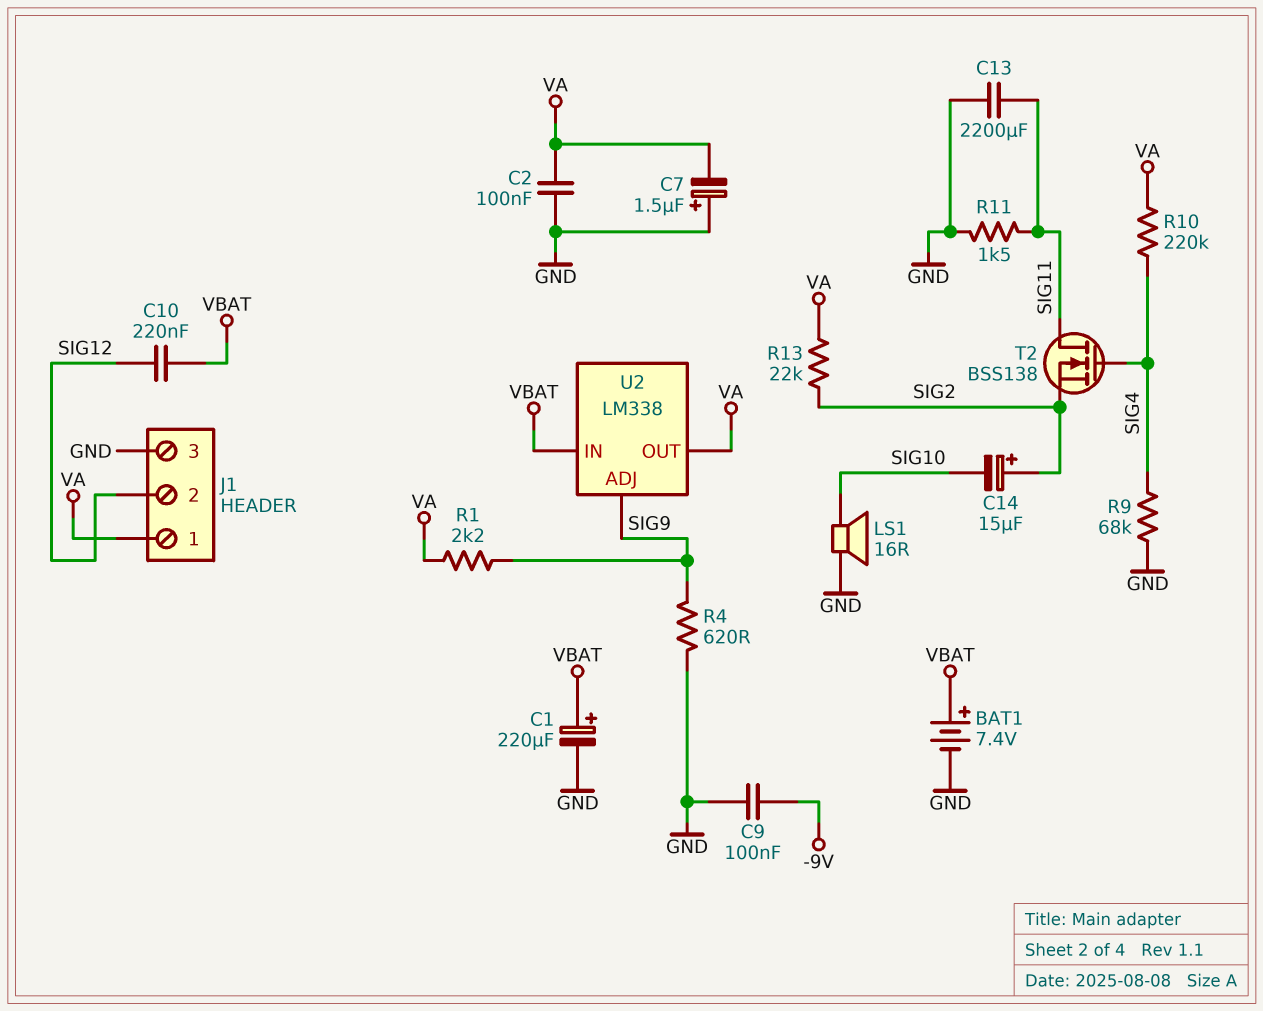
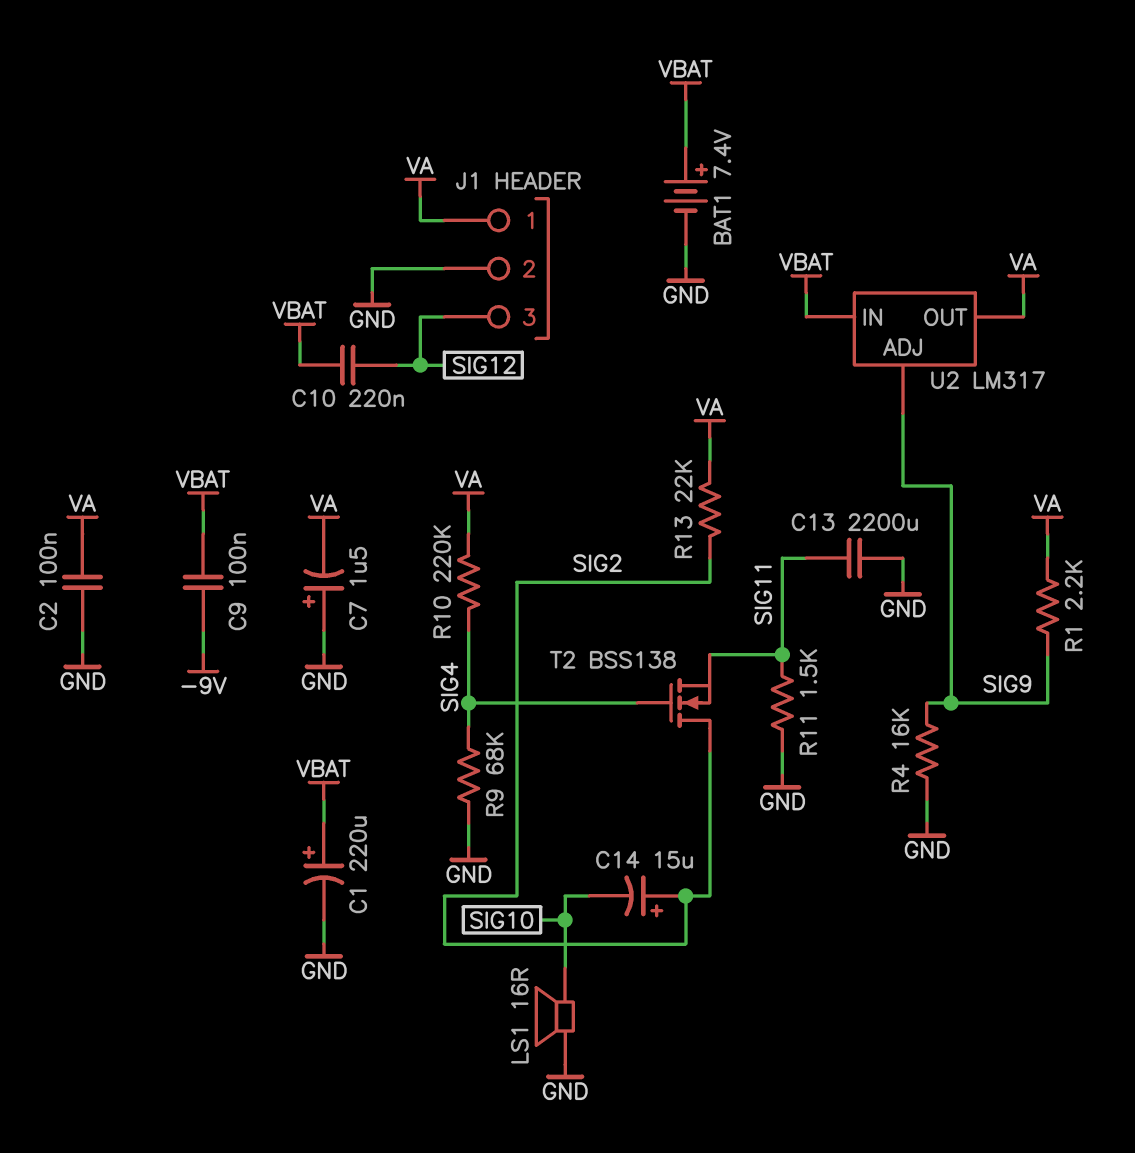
C9: 100nF (-9V, GND) -> 100nF (-9V, VBAT)
J1 pin 2: SIG12 -> GND
J1 pin 3: GND -> SIG12
R4: 620 (GND, SIG9) -> 16k (GND, SIG9)
T2: NMOS BSS138 (G SIG4, D SIG11, S SIG2) -> NMOS BSS138 (G SIG4, D SIG2, S SIG11)
U2: LM338 -> LM317

